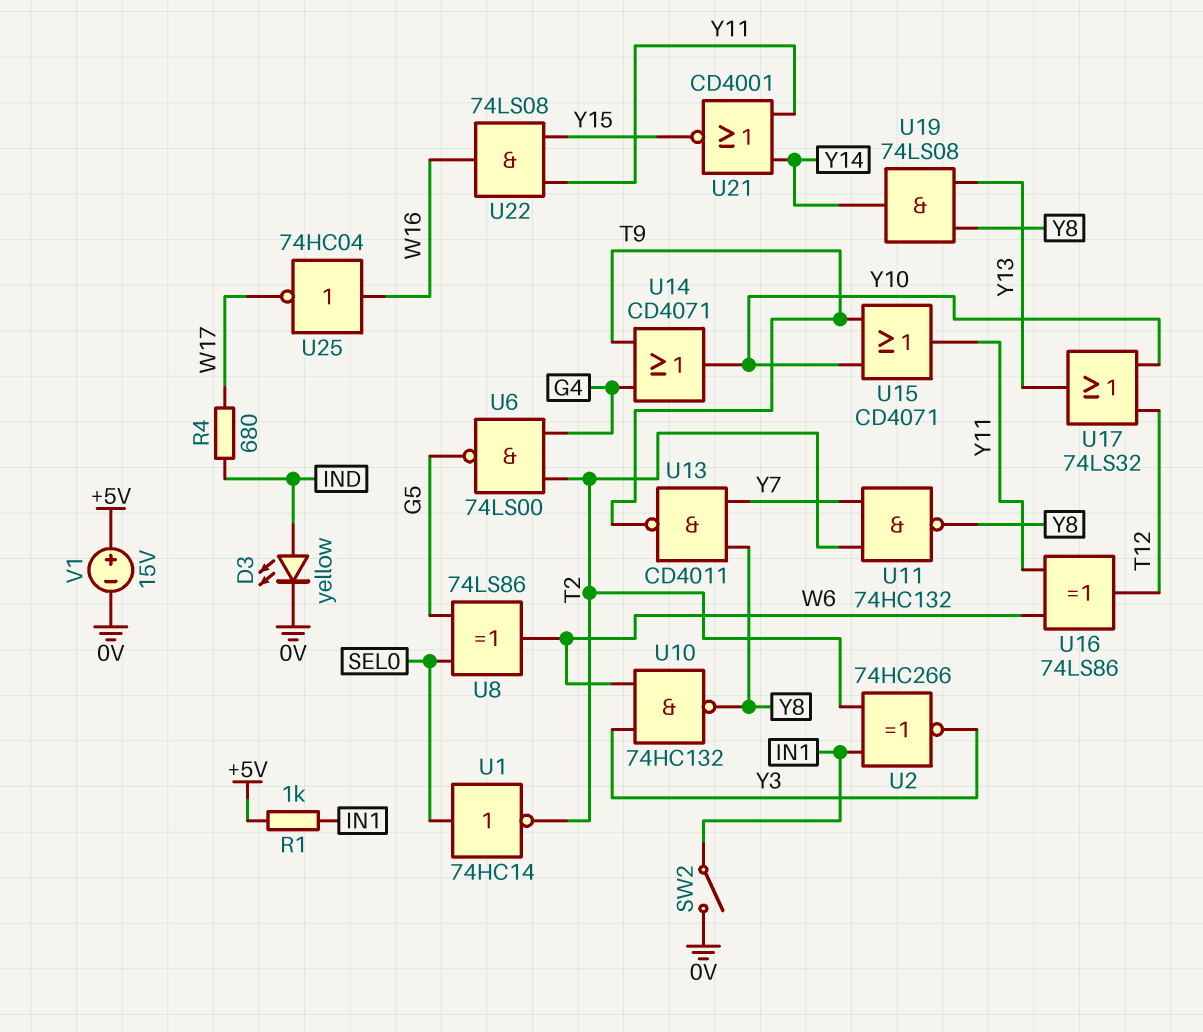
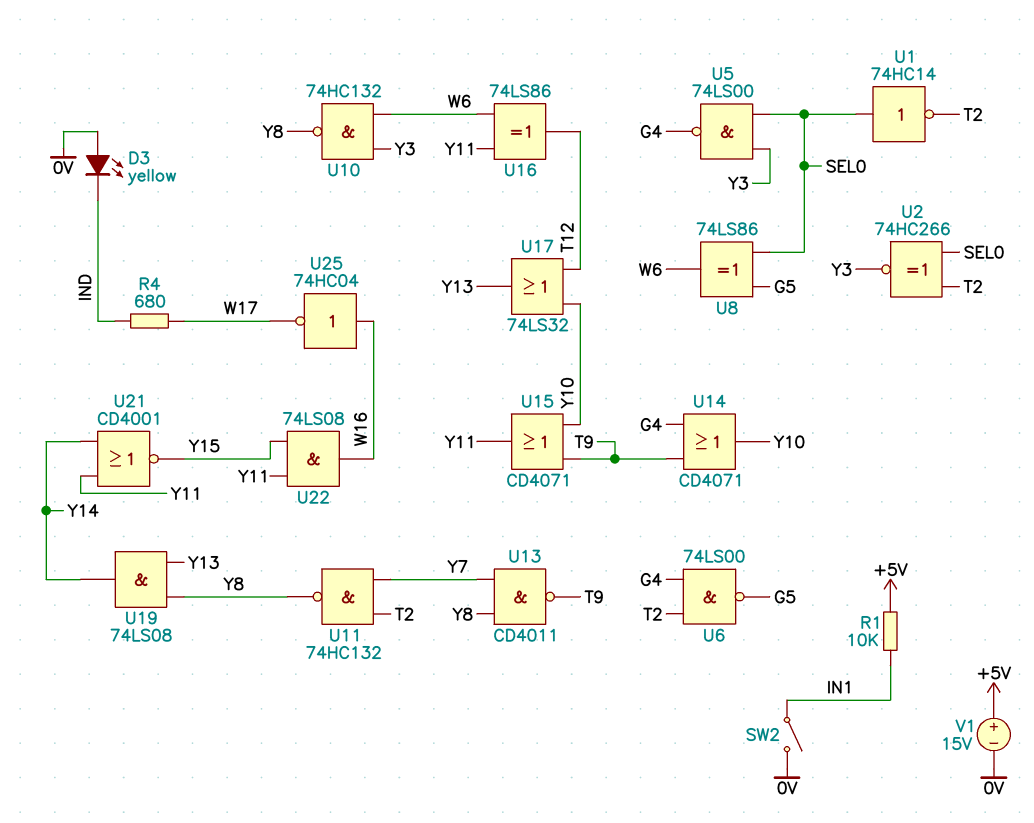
D3: LED yellow (A IND, K 0V) -> LED yellow (A 0V, K IND)
R1: 1k (+5V, IN1) -> 10k (+5V, IN1)
U2: XNOR 74HC266 (in IN1, in T2, out Y3) -> XNOR 74HC266 (in SEL0, in T2, out Y3)
U5: none -> NAND 74LS00 (in SEL0, in Y3, out G4)

